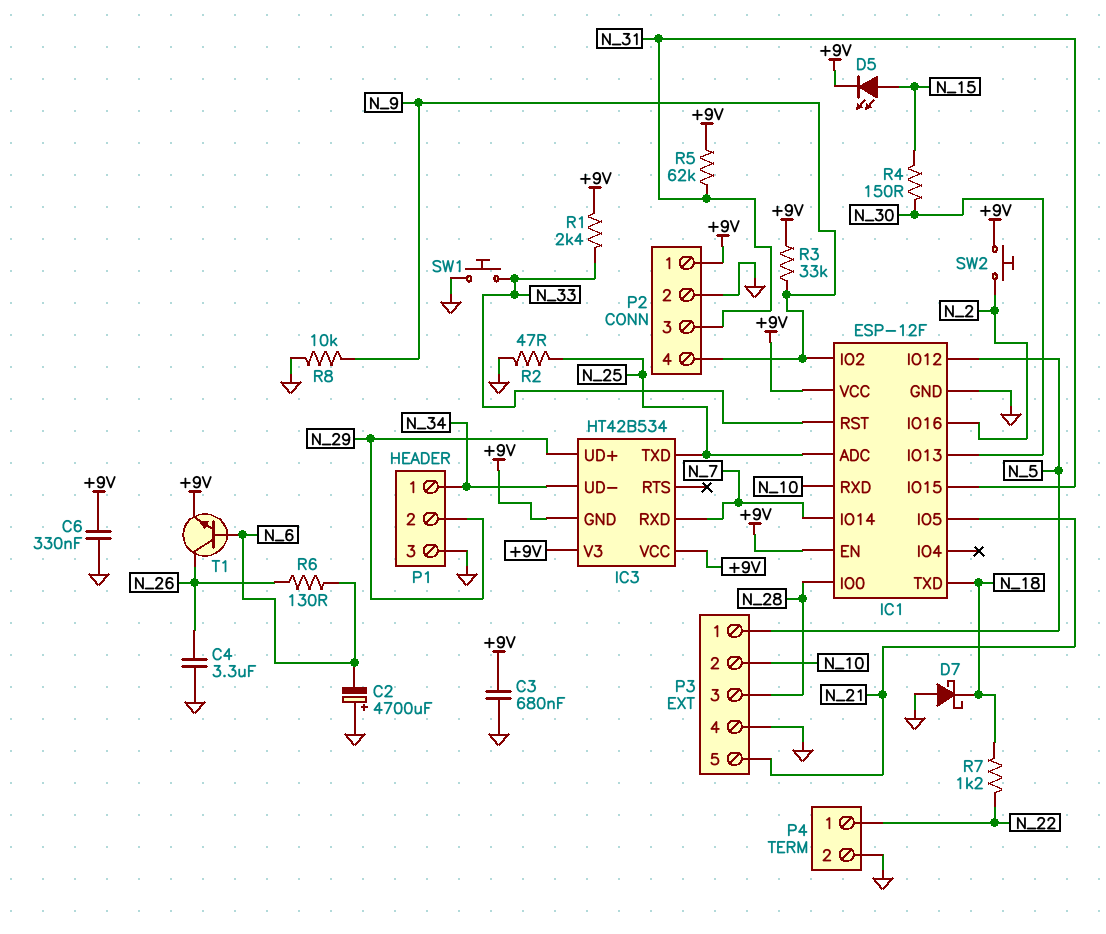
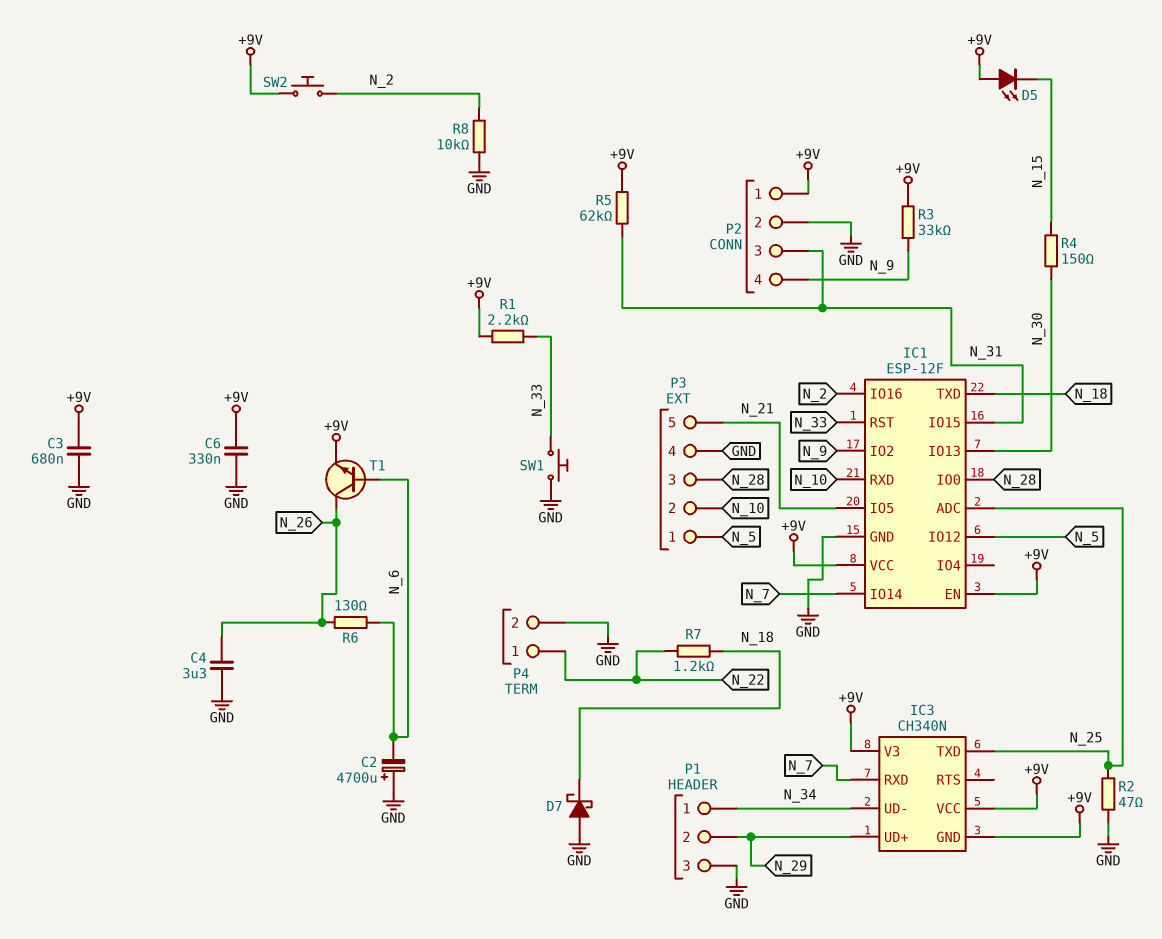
D5: LED (A N_15, K +9V) -> LED (A +9V, K N_15)
IC3: HT42B534 -> CH340N
R1: 2.4k (+9V, N_33) -> 2.2k (+9V, N_33)
R8: 10k (GND, N_9) -> 10k (GND, N_2)

